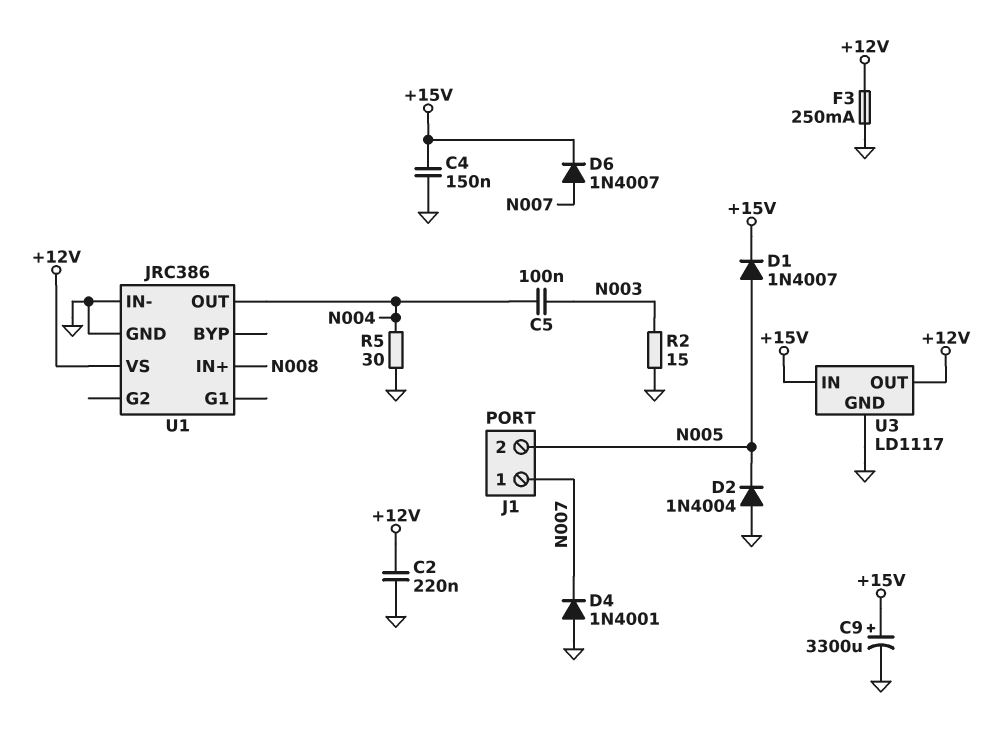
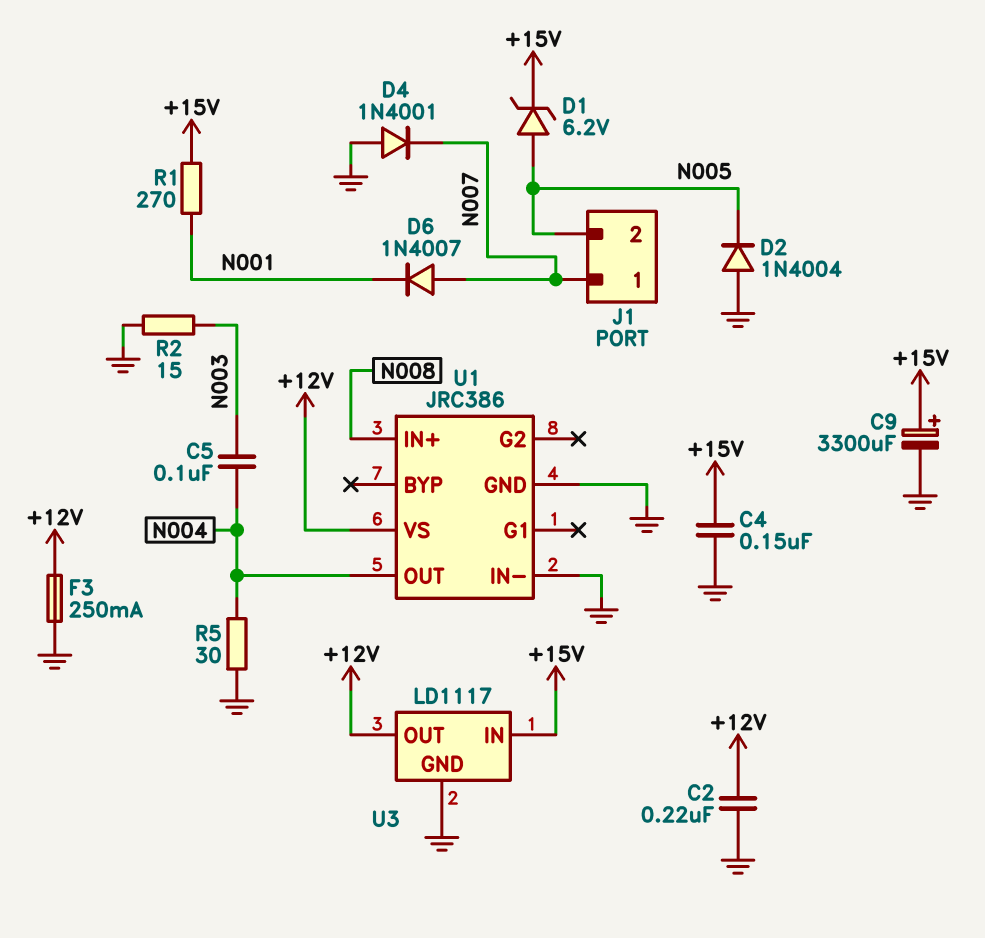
D1: diode 1N4007 (A N005, K +15V) -> zener 6.2V (A N005, K +15V)
D6: diode 1N4007 (A N007, K +15V) -> diode 1N4007 (A N007, K N001)
R1: none -> 270 (+15V, N001)

